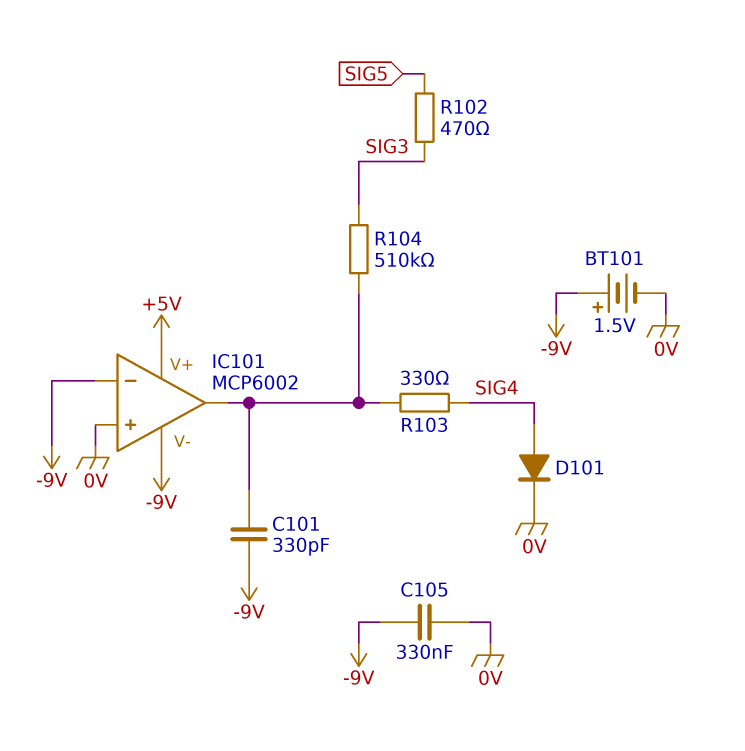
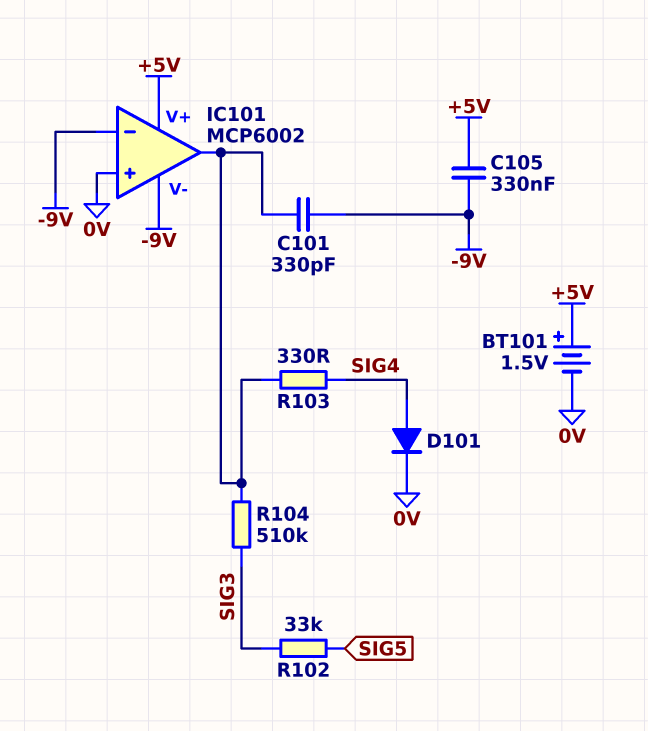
BT101: 1.5V (plus -9V, minus 0V) -> 1.5V (plus +5V, minus 0V)
C105: 330nF (-9V, 0V) -> 330nF (+5V, -9V)
R102: 470 (SIG3, SIG5) -> 33k (SIG3, SIG5)

